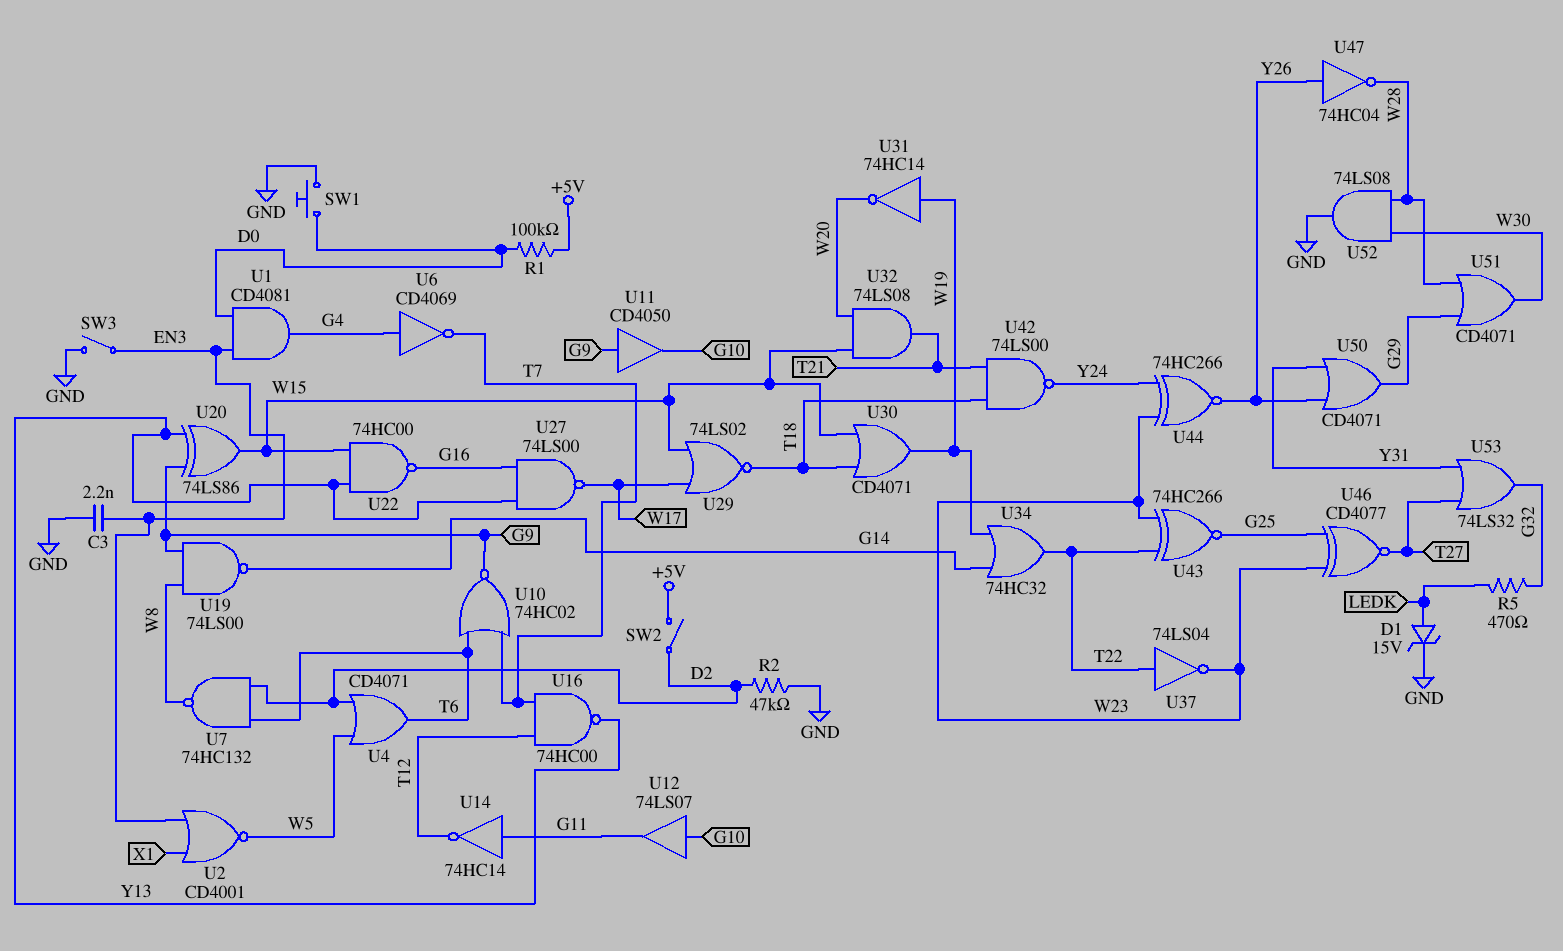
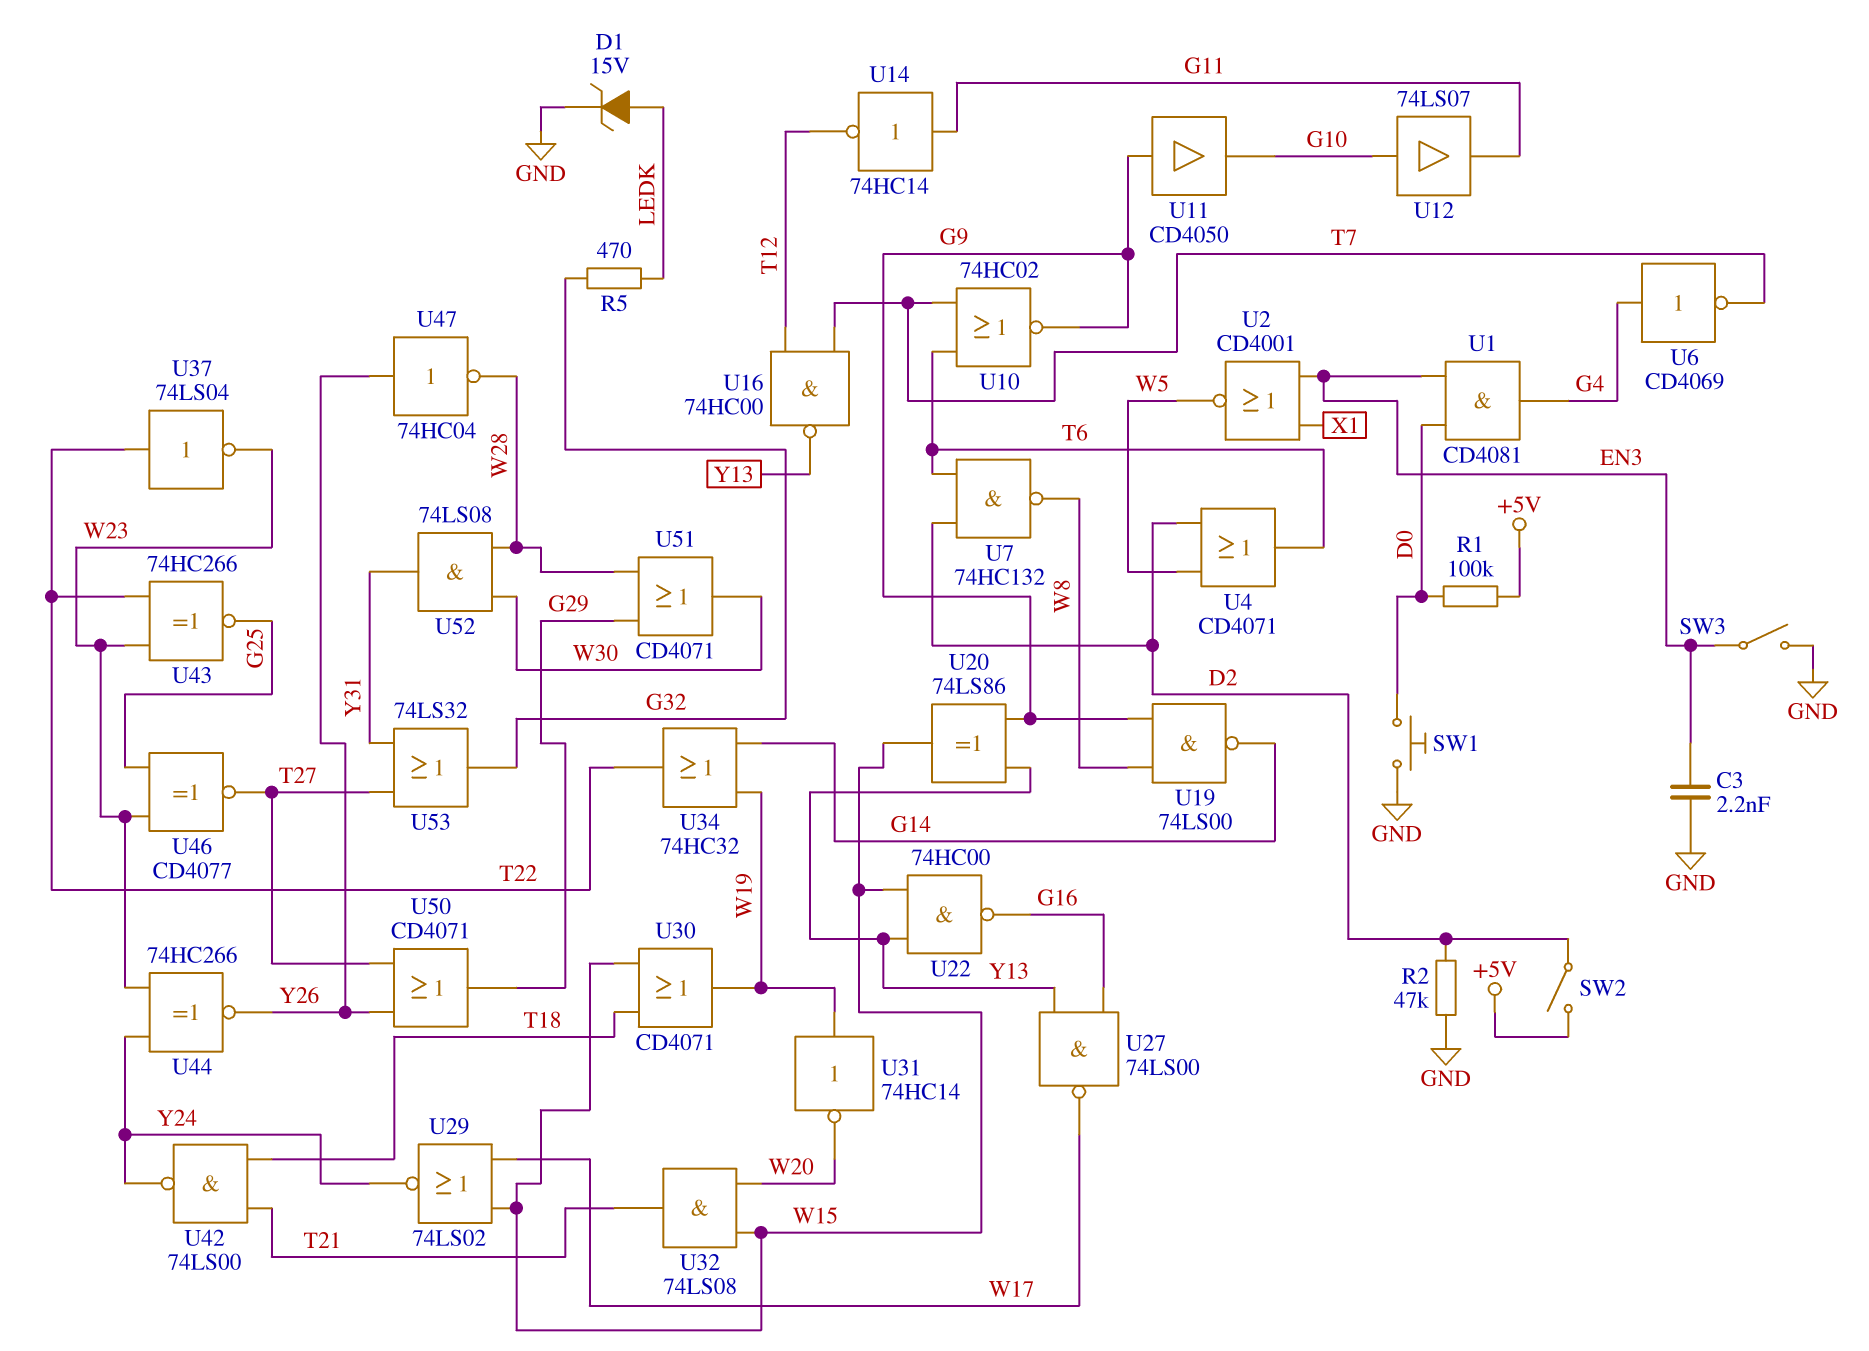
U29: NOR 74LS02 (in W15, in W17, out T18) -> NOR 74LS02 (in W15, in W17, out Y24)
U50: OR CD4071 (in Y26, in Y31, out G29) -> OR CD4071 (in T27, in Y26, out G29)
U52: AND 74LS08 (in W28, in W30, out GND) -> AND 74LS08 (in W28, in W30, out Y31)

